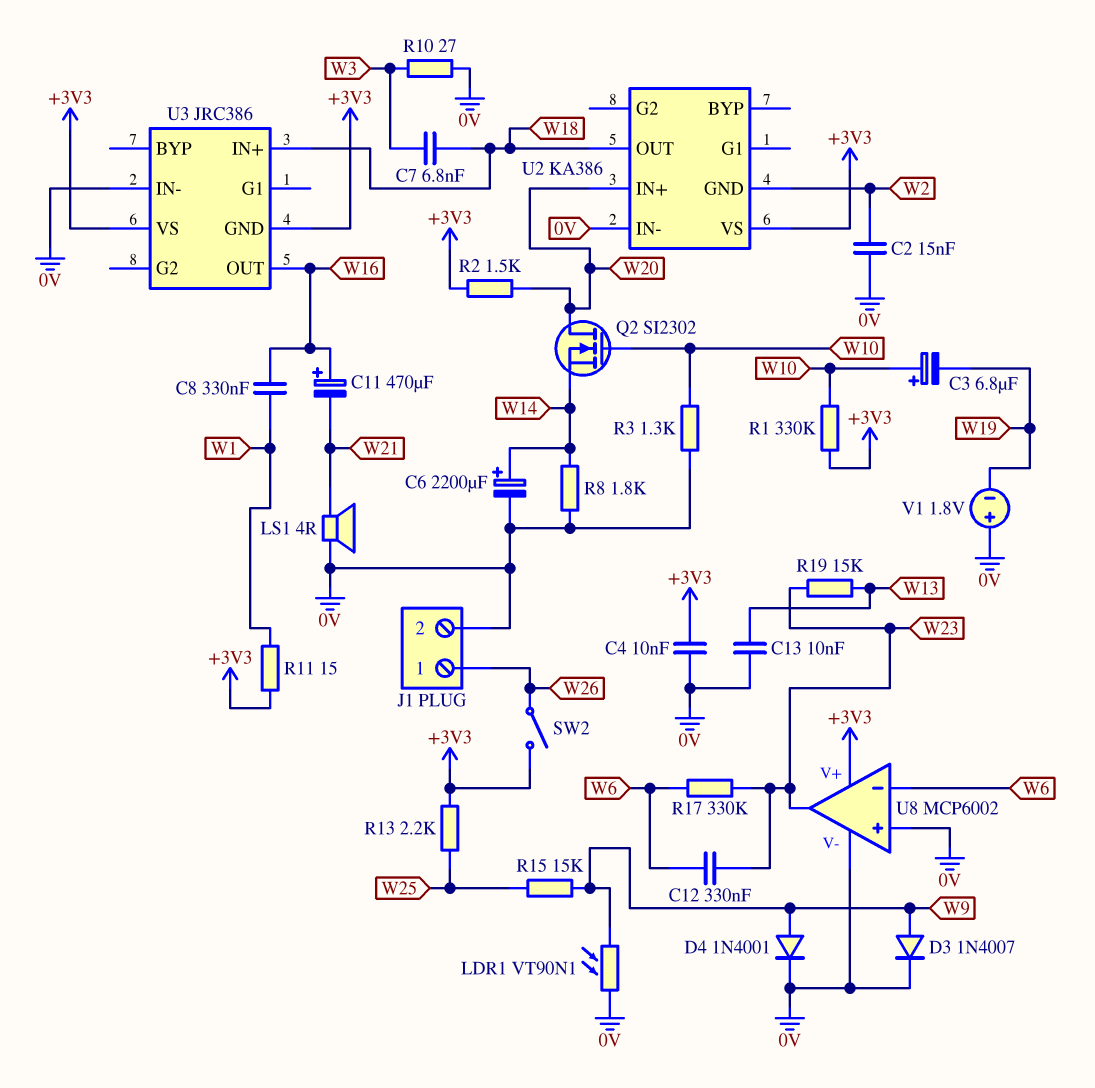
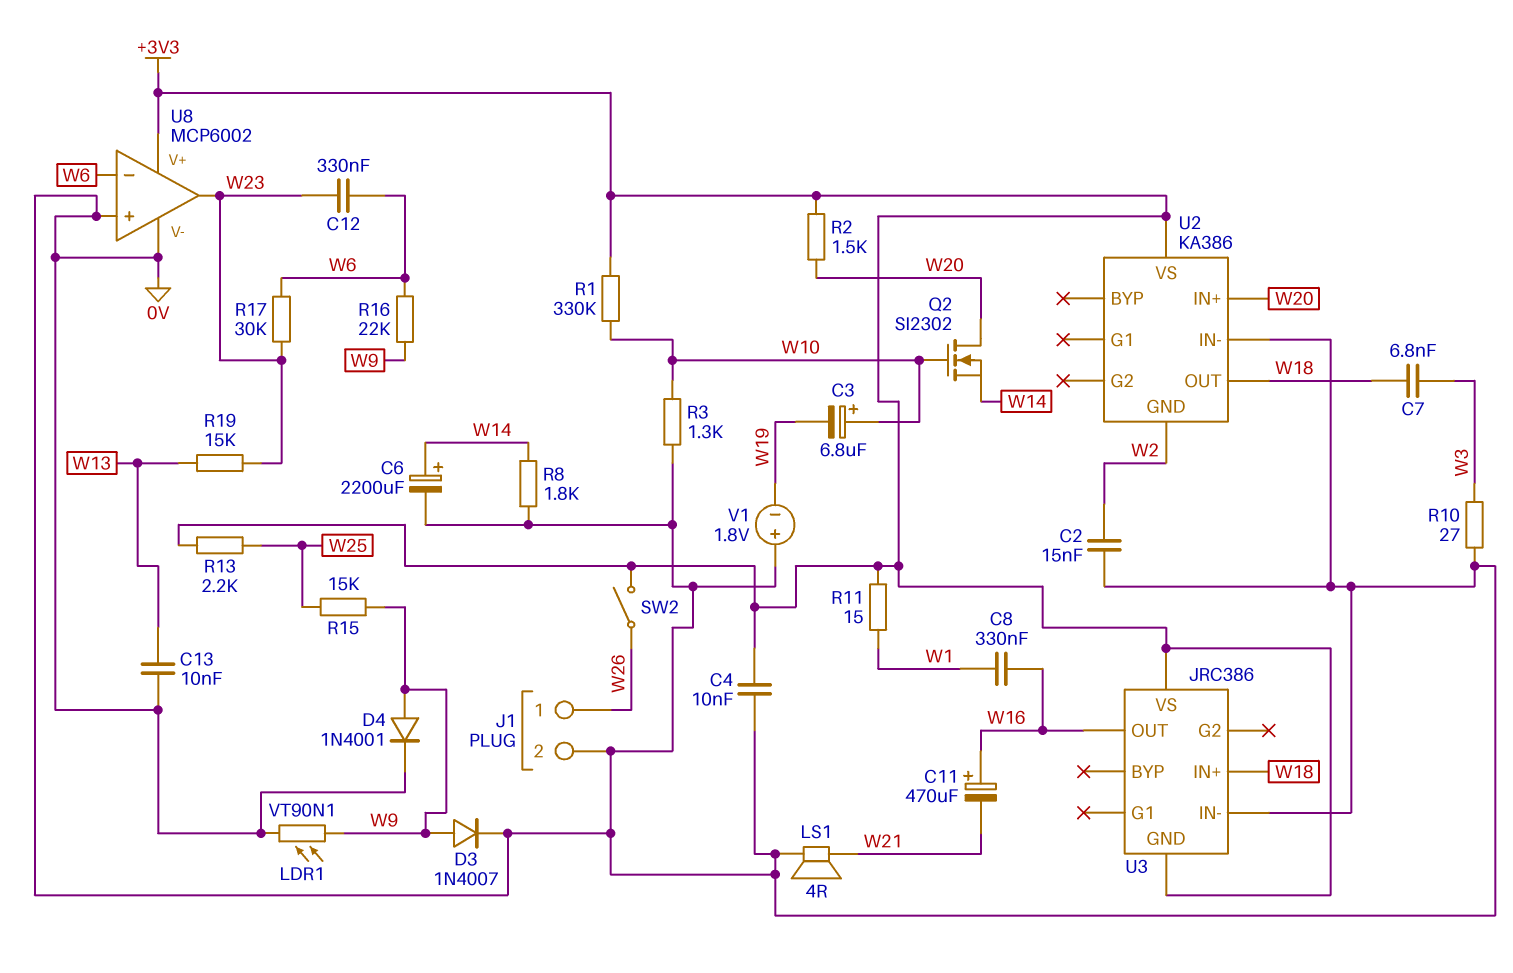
R16: none -> 22k (W6, W9)
R17: 330k (W6, W23) -> 30k (W6, W23)

